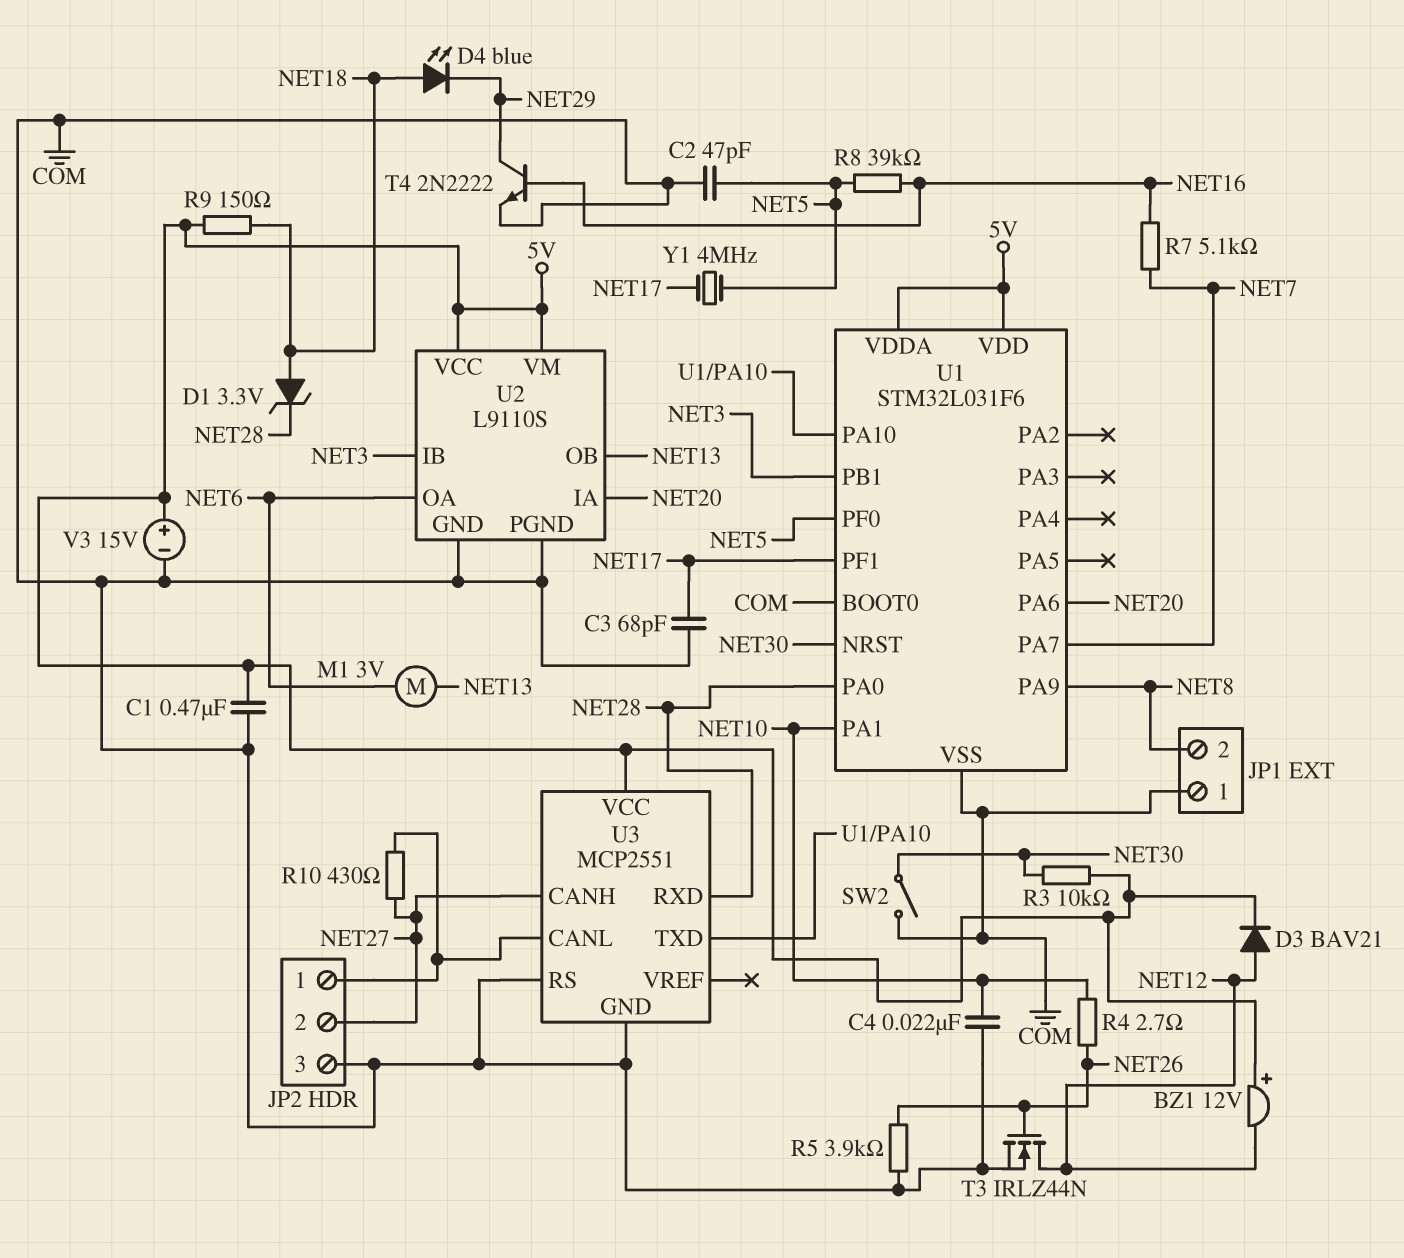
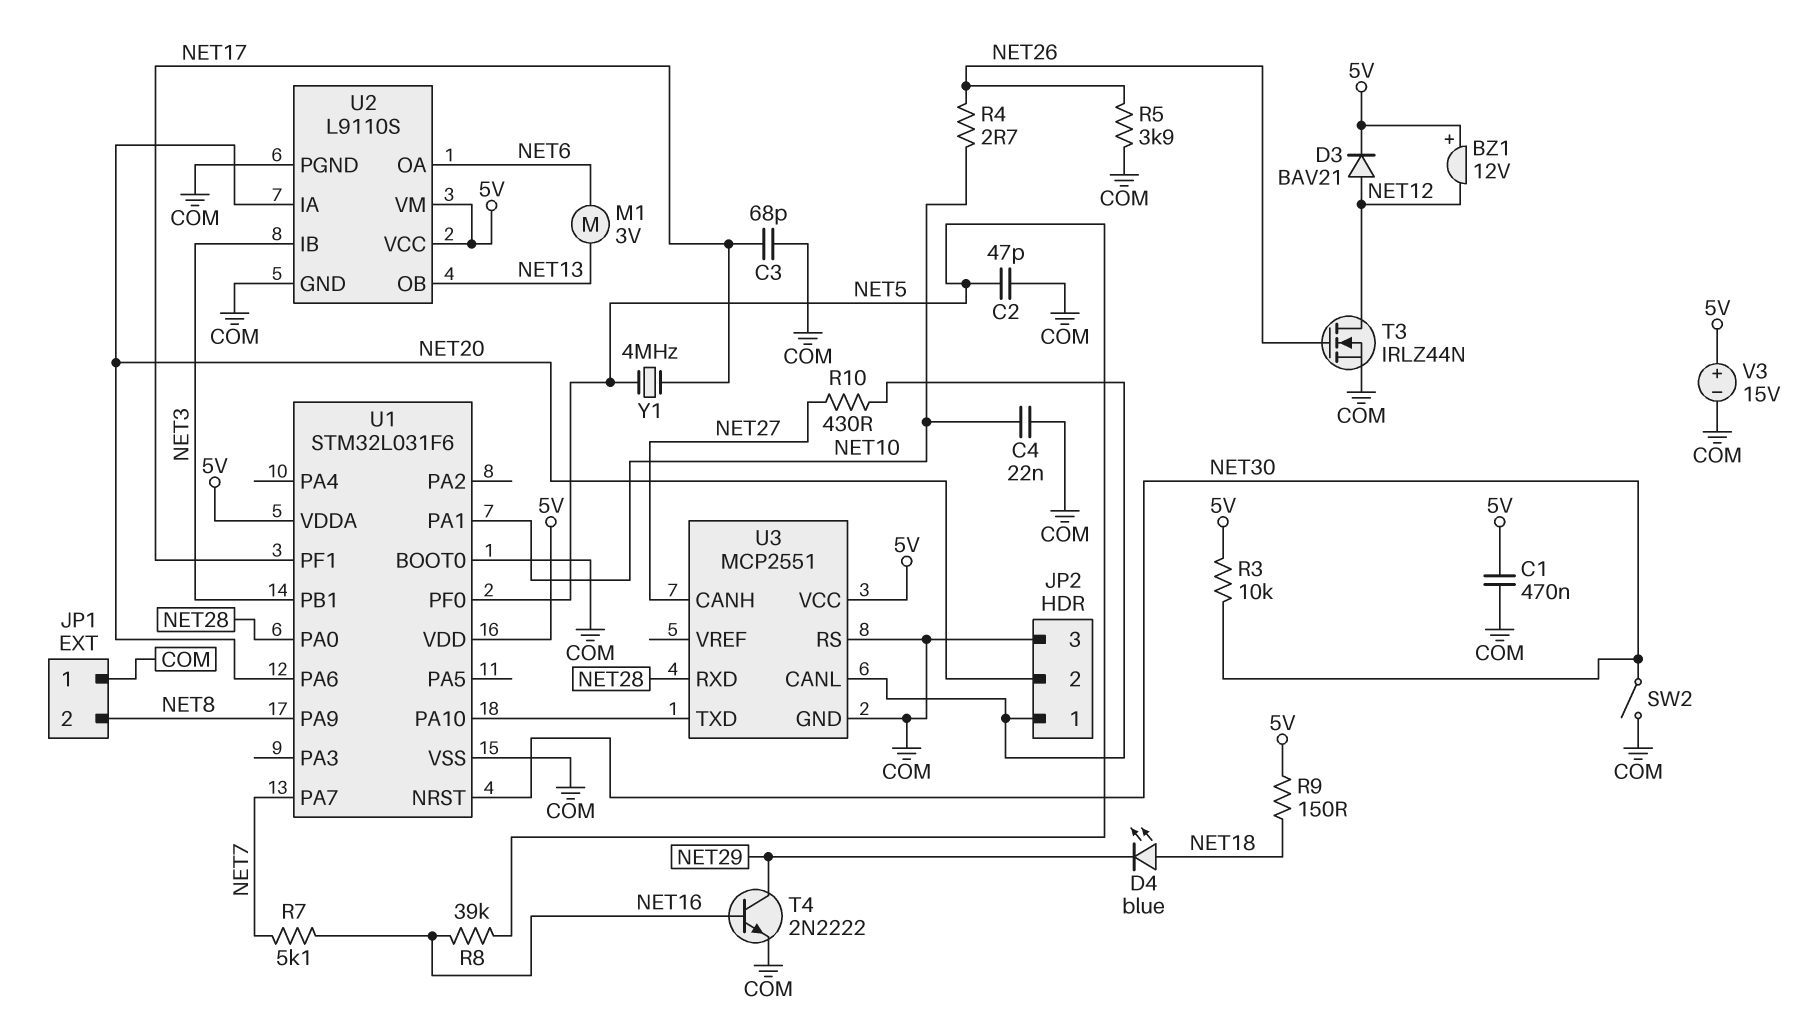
D1: zener 3.3V (A NET18, K NET28) -> none
JP2 pin 2: NET27 -> NET20

